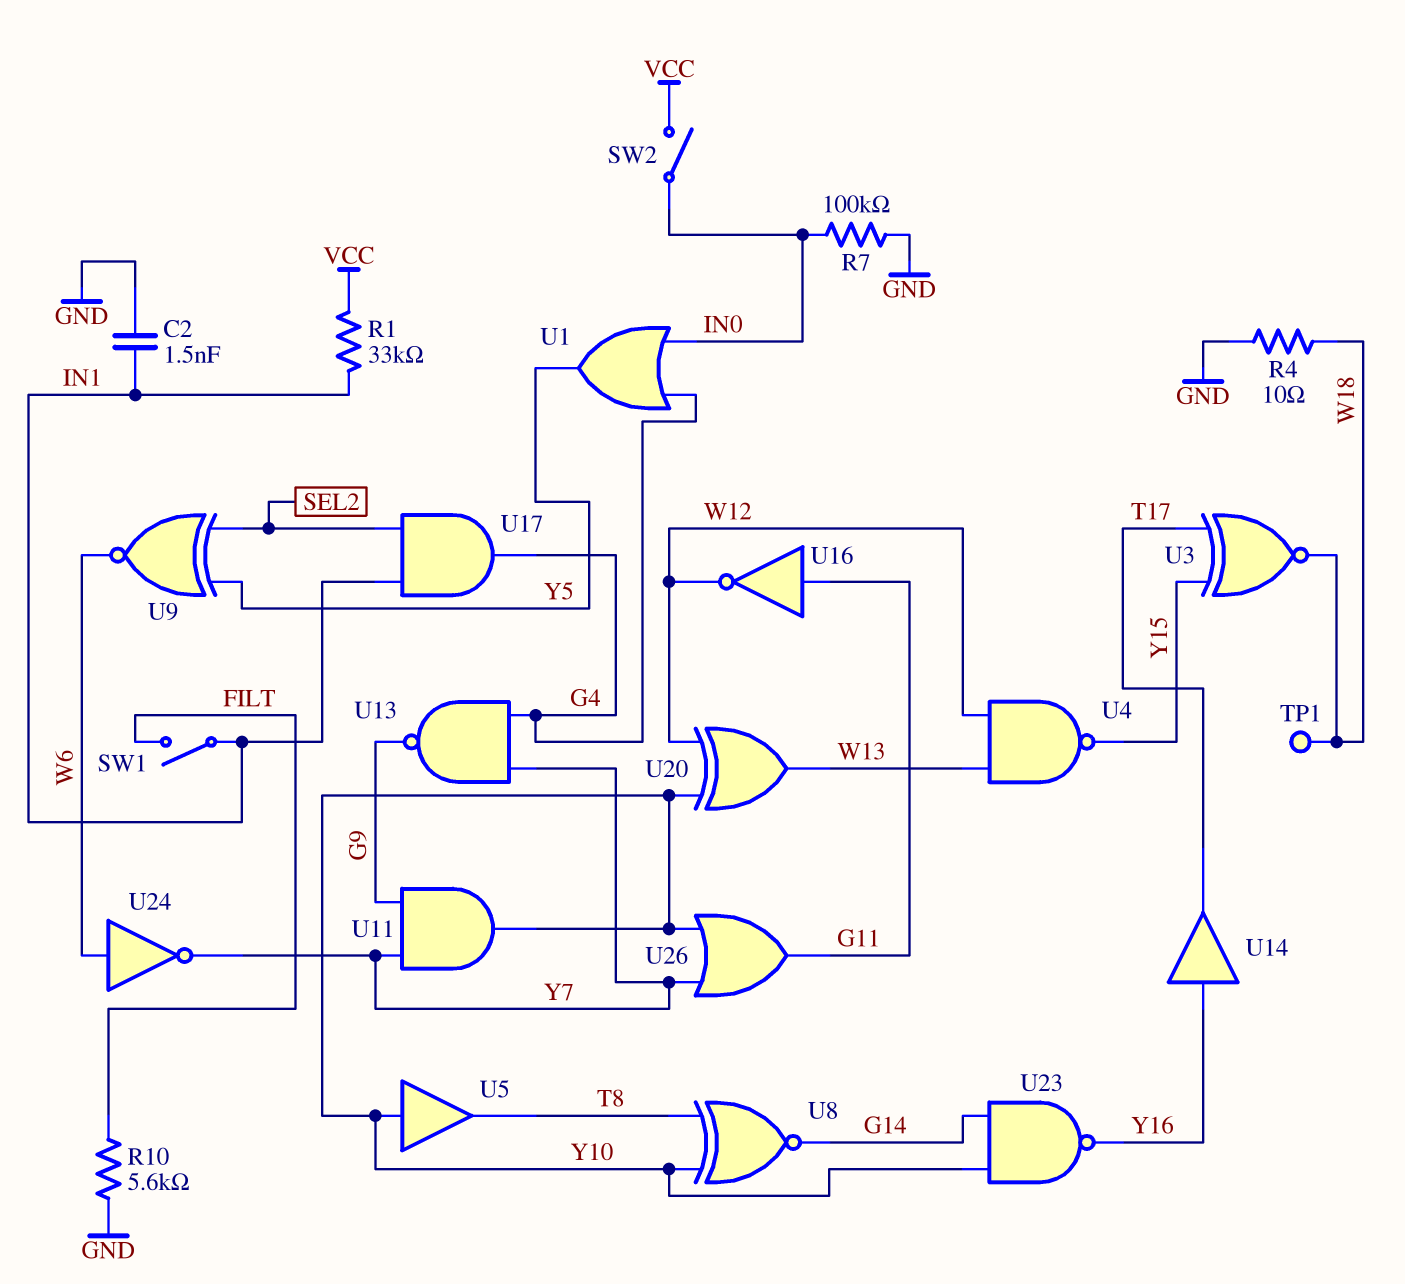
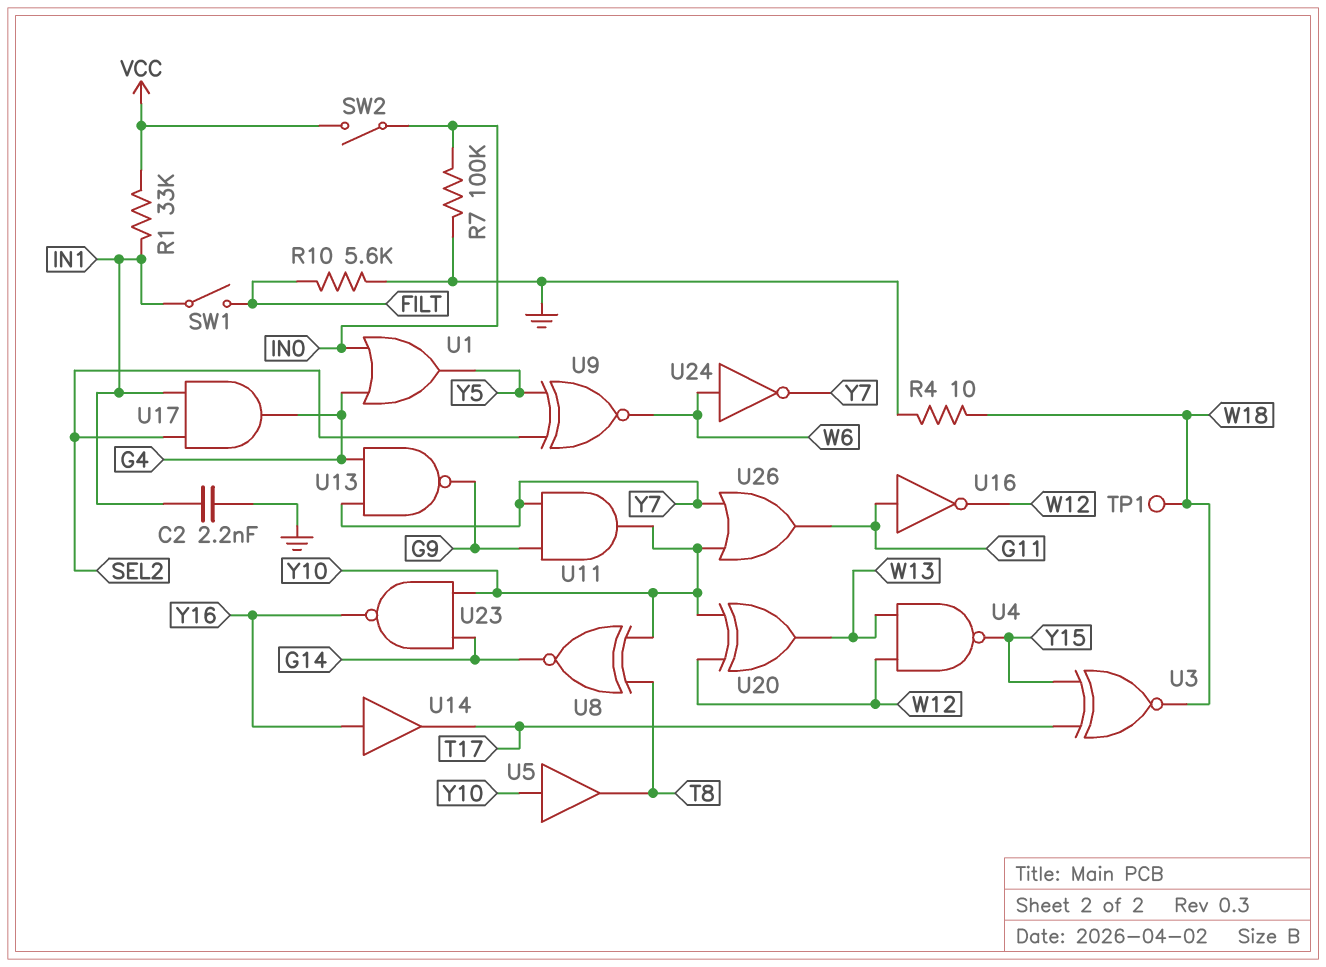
C2: 1.5nF (GND, IN1) -> 2.2nF (GND, IN1)

